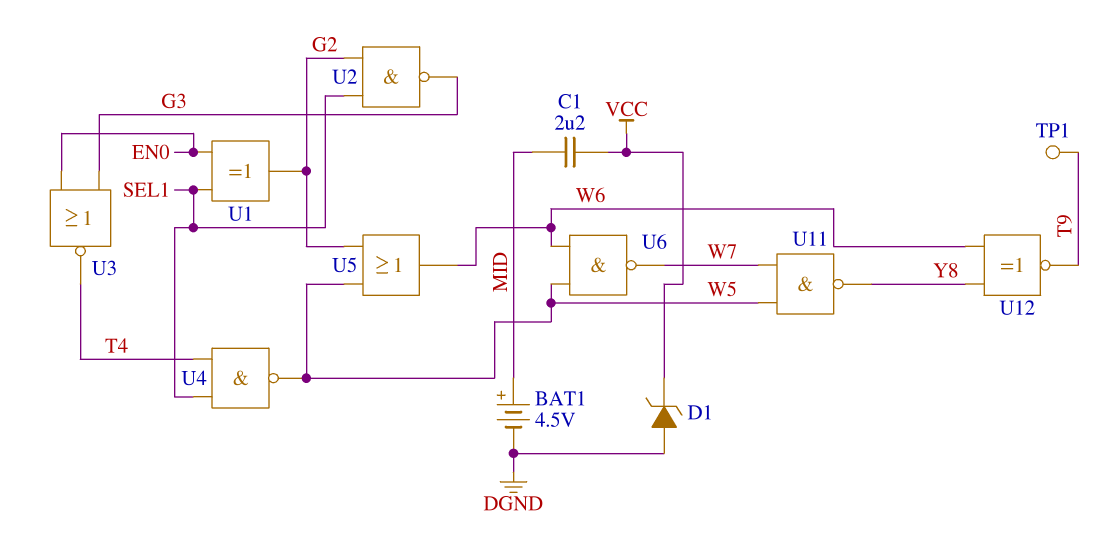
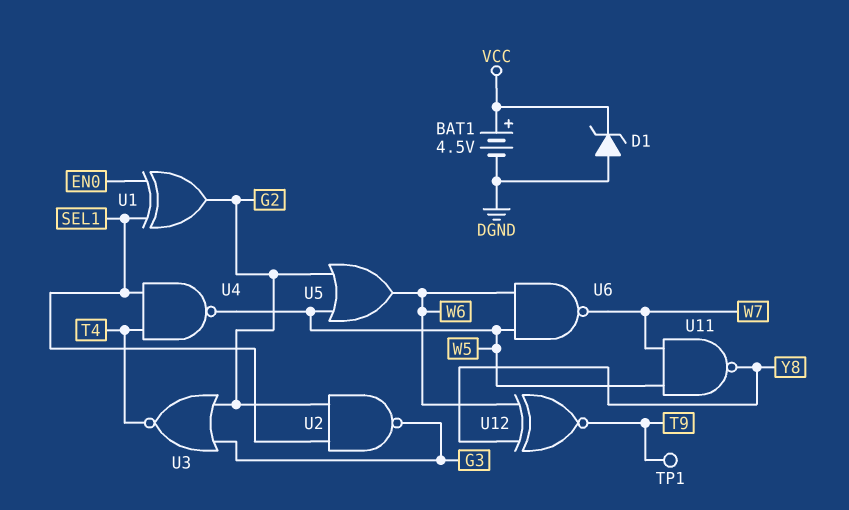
BAT1: 4.5V (plus MID, minus DGND) -> 4.5V (plus VCC, minus DGND)
C1: 2.2uF (MID, VCC) -> none
U3: NOR (in EN0, in G3, out T4) -> NOR (in G2, in G3, out T4)

